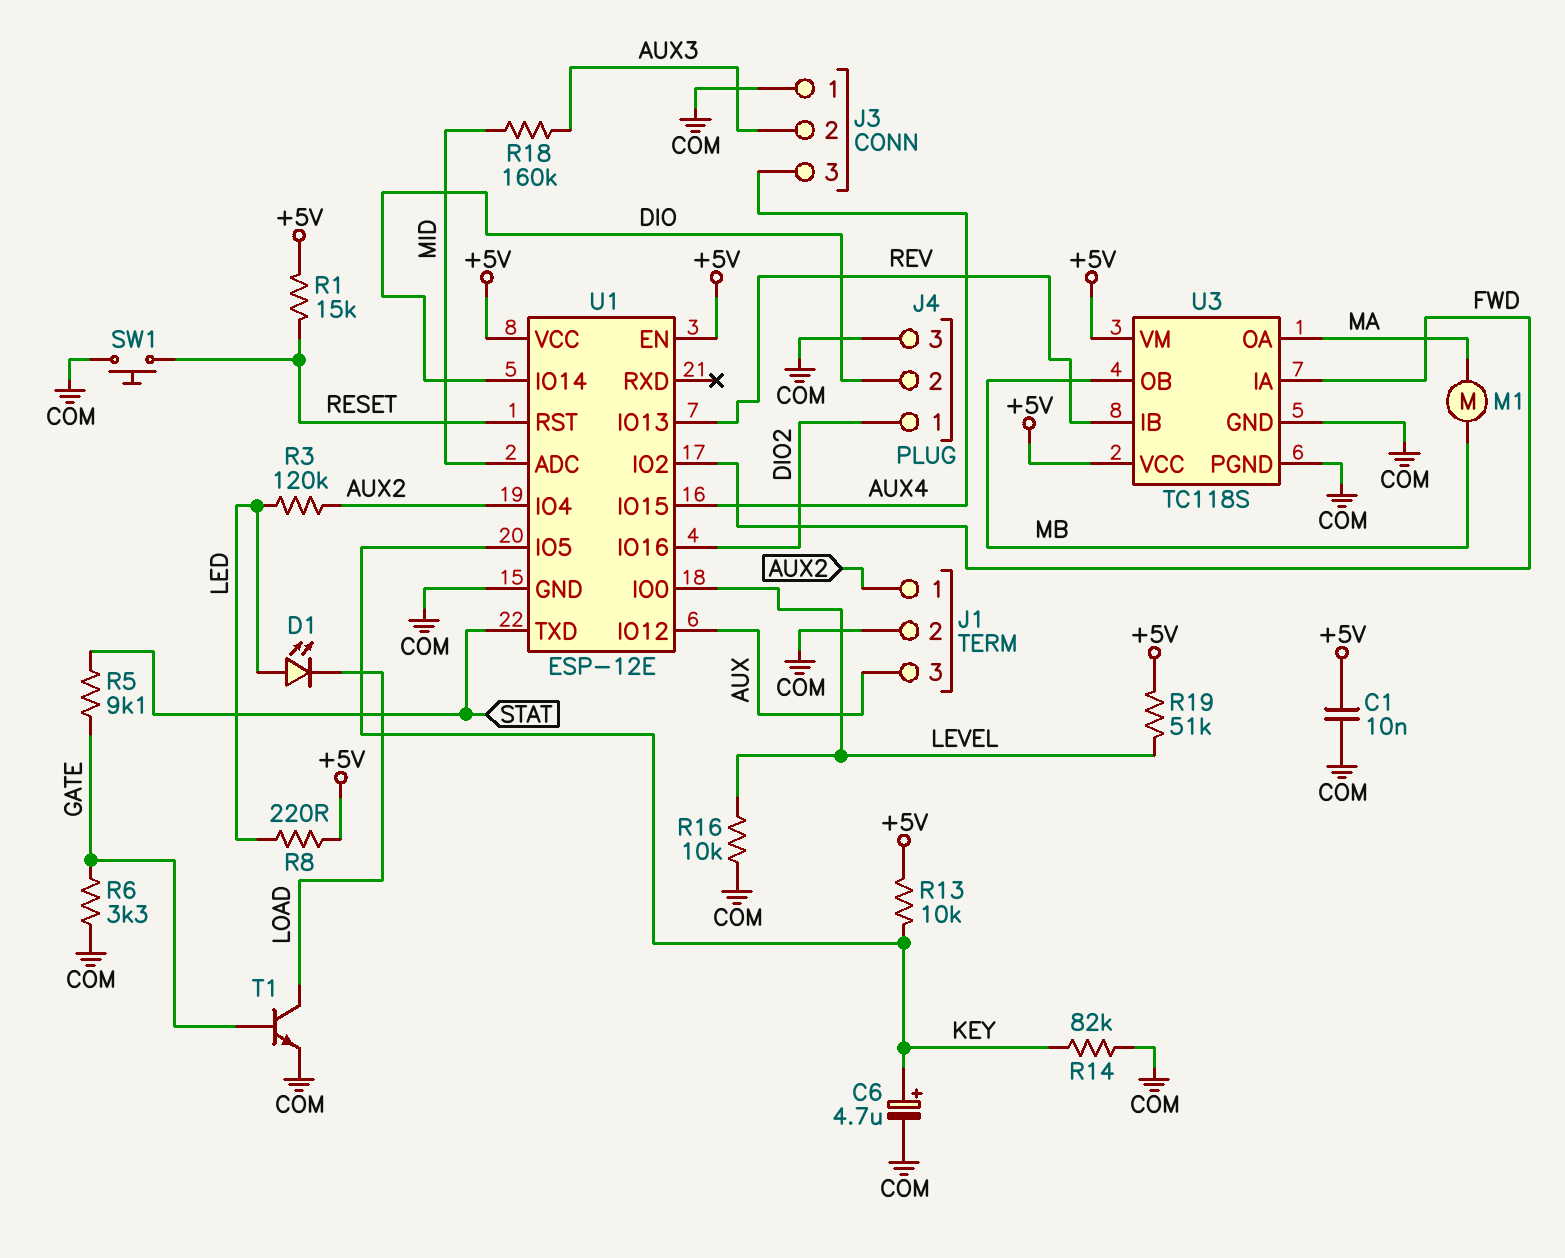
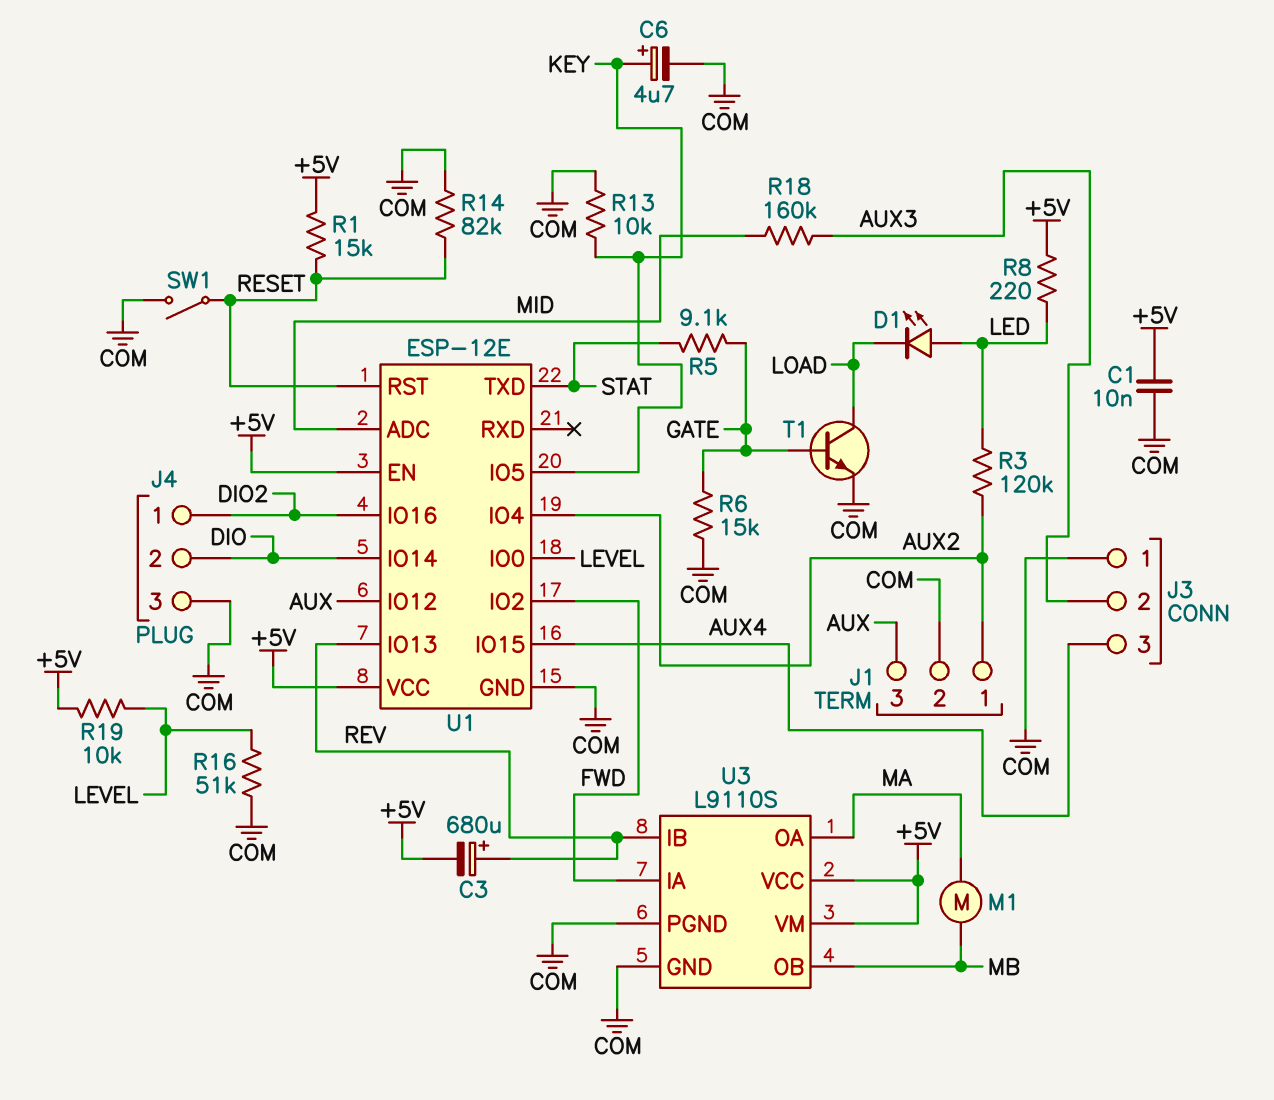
C3: none -> 680uF (plus REV, minus +5V)
R6: 3.3k (COM, GATE) -> 15k (COM, GATE)
R13: 10k (+5V, KEY) -> 10k (COM, KEY)
R14: 82k (COM, KEY) -> 82k (COM, RESET)
R16: 10k (COM, LEVEL) -> 51k (COM, LEVEL)
R19: 51k (+5V, LEVEL) -> 10k (+5V, LEVEL)
SW1: button (COM, RESET) -> switch (COM, RESET)
U3: TC118S -> L9110S

